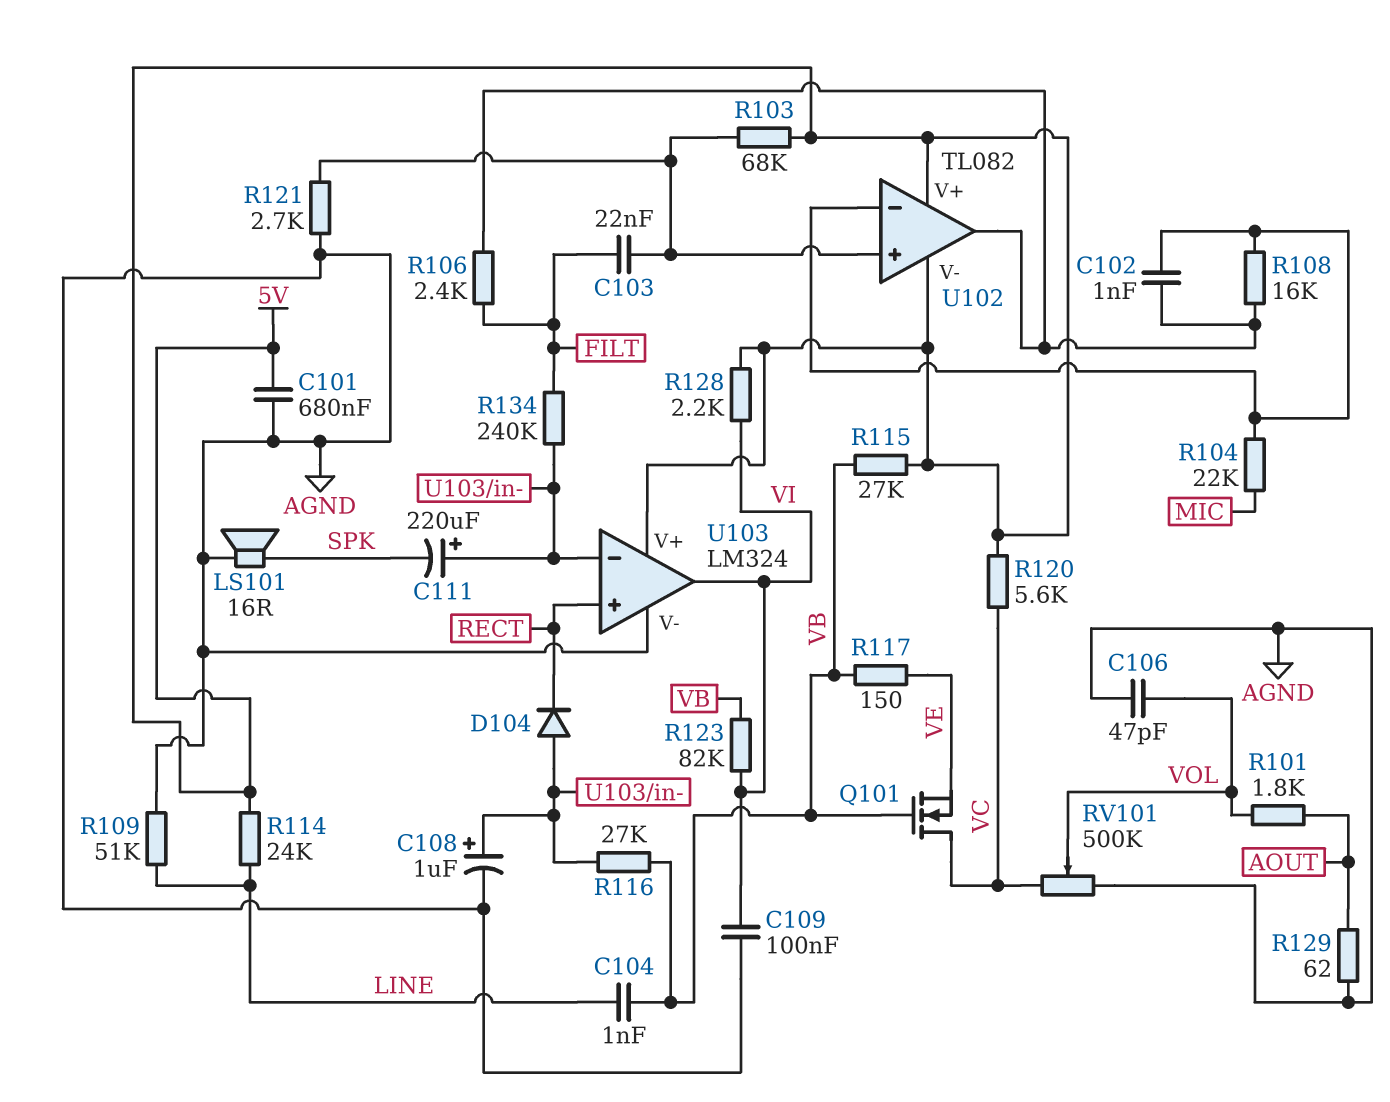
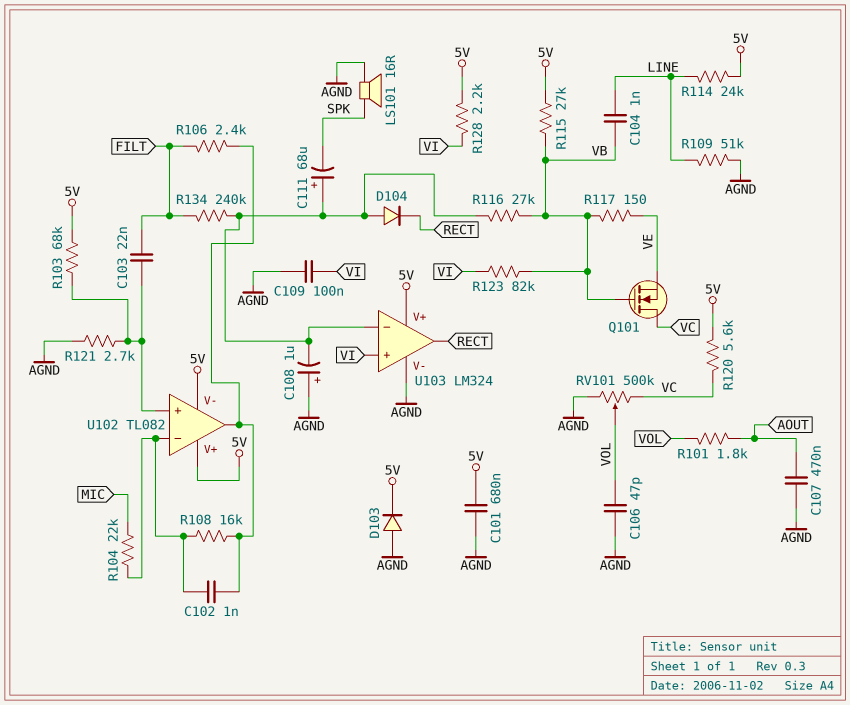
C107: none -> 470nF (AGND, AOUT)
C108: 1uF (plus U103/in-, minus AGND) -> 1uF (plus AGND, minus U103/in-)
C111: 220uF (plus U103/in-, minus SPK) -> 68uF (plus U103/in-, minus SPK)
D103: none -> diode (A AGND, K 5V)
R129: 62 (AGND, AOUT) -> none
U103 pin in+: RECT -> VI
U103 pin out: VI -> RECT

